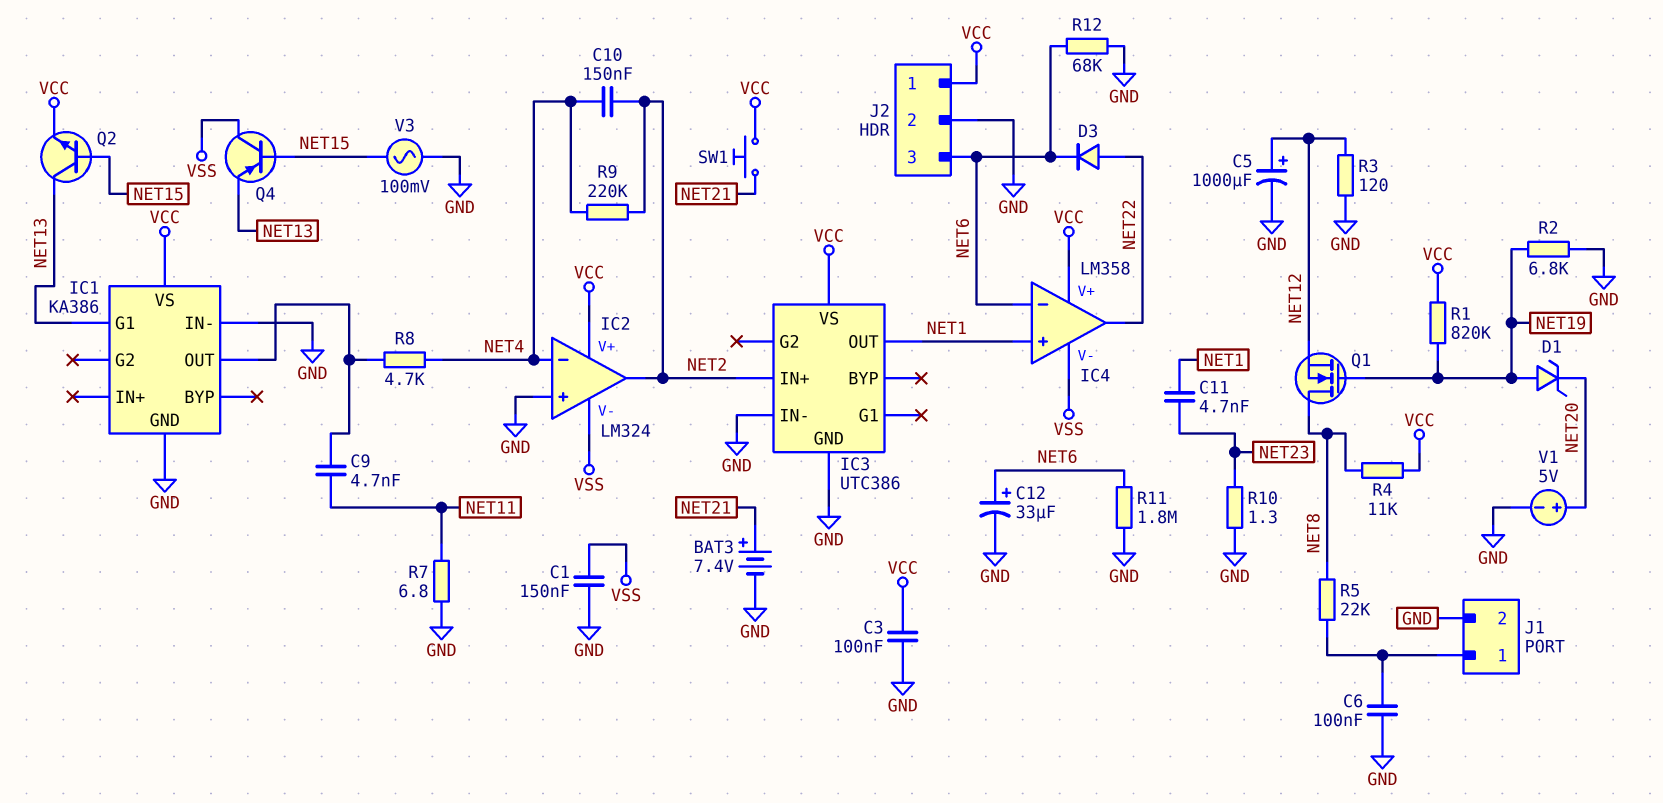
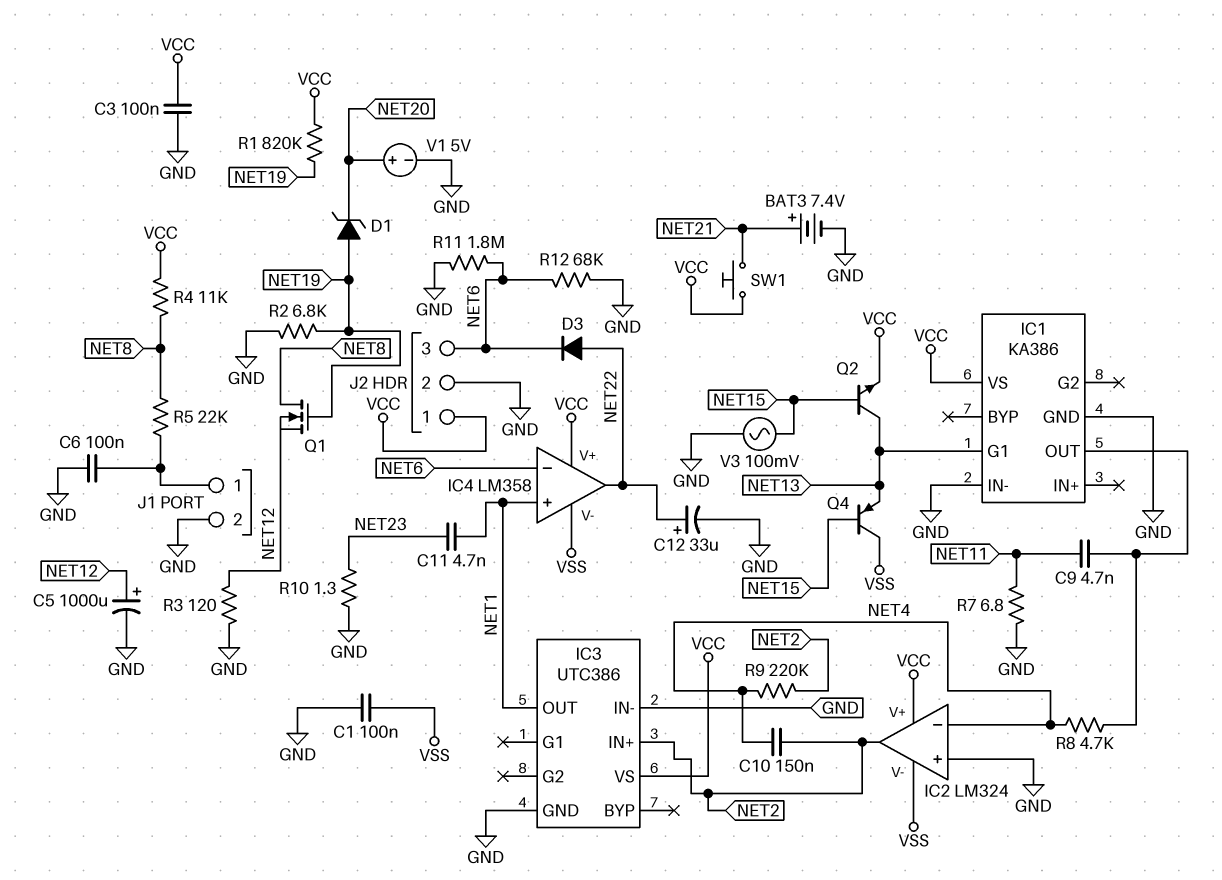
C1: 150nF (GND, VSS) -> 100nF (GND, VSS)
C12: 33uF (plus NET6, minus GND) -> 33uF (plus NET22, minus GND)

